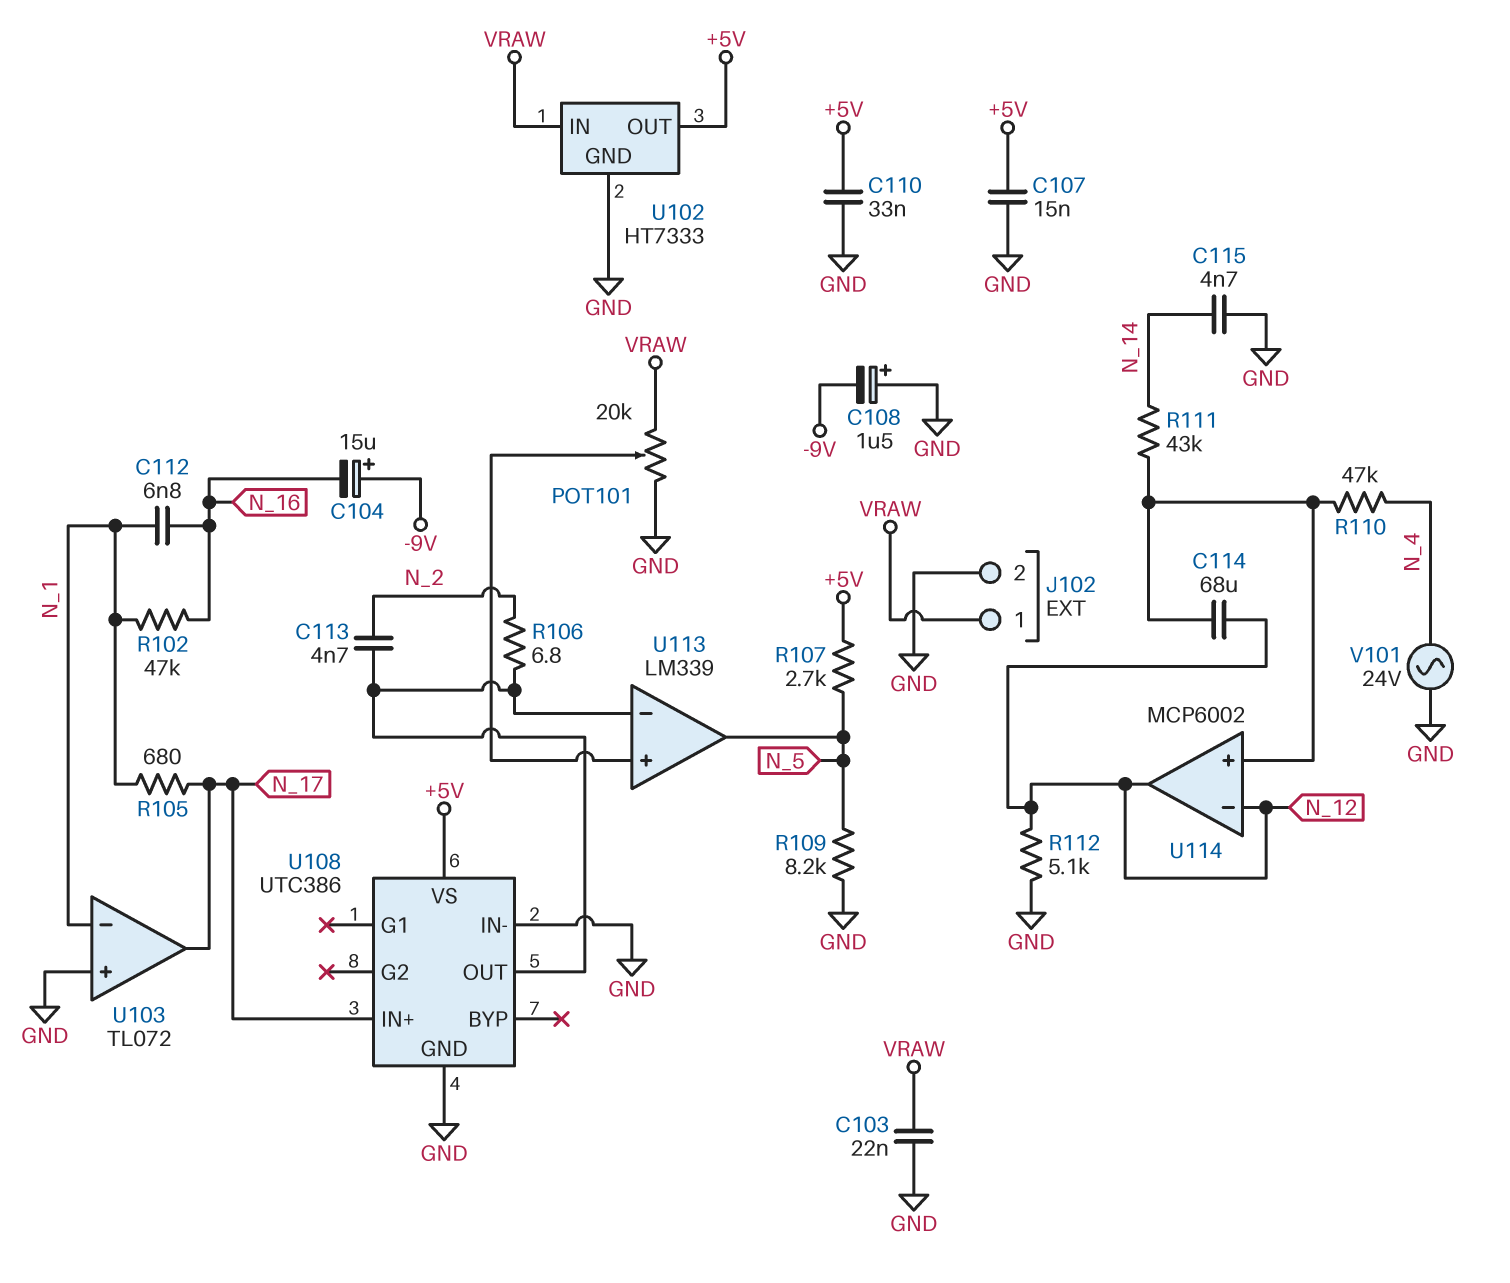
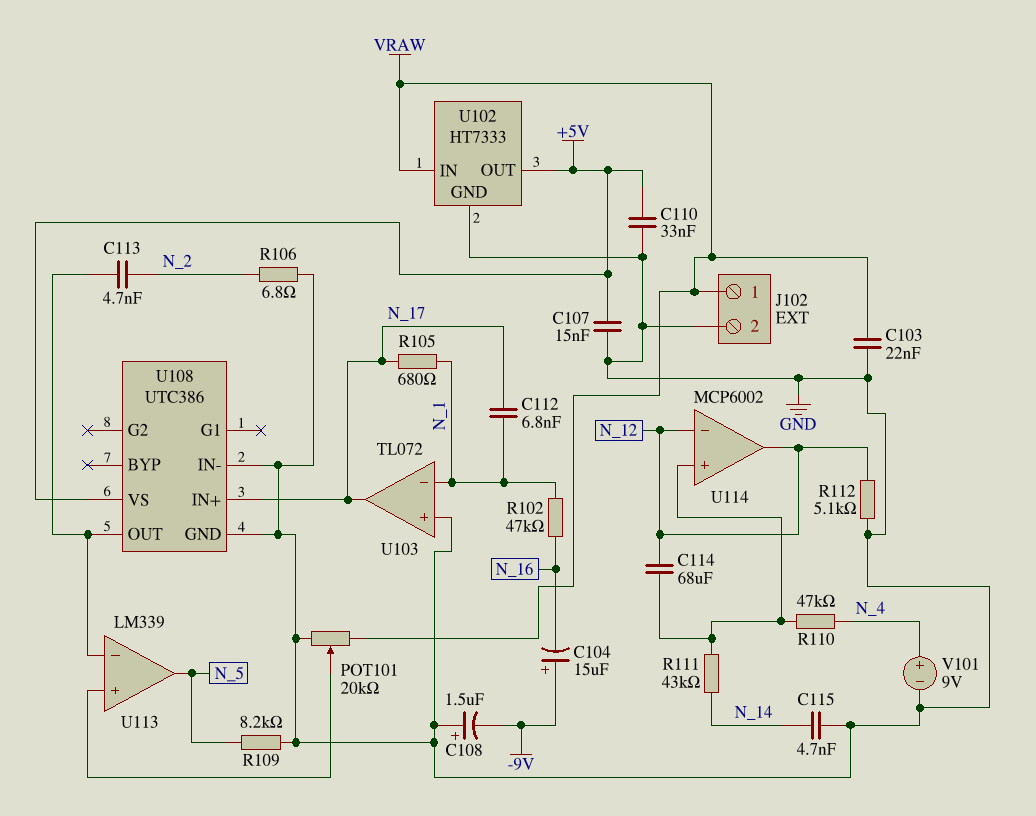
C112: 6.8nF (N_1, N_16) -> 6.8nF (N_1, N_17)
R106: 6.8 (N_2, U108/OUT) -> 6.8 (GND, N_2)
R107: 2.7k (+5V, N_5) -> none
V101: AC 24V (GND, N_4) -> 9V (plus N_4, minus GND)

